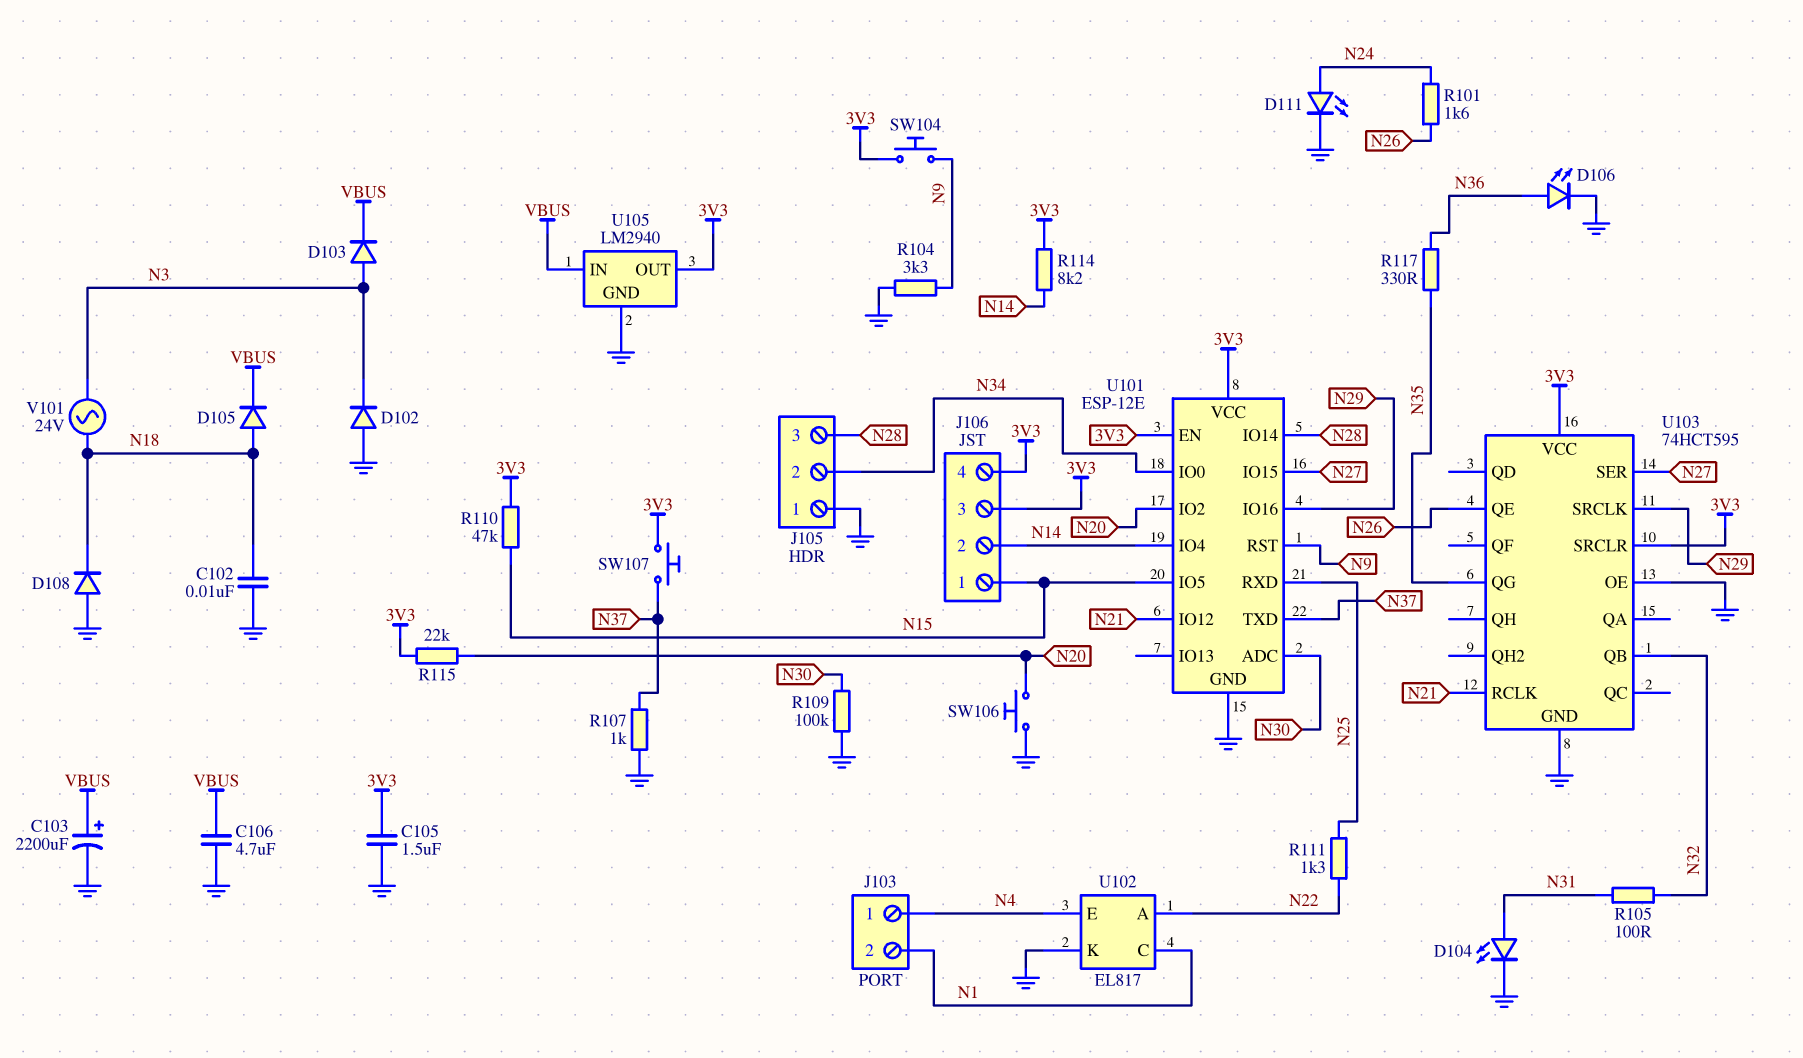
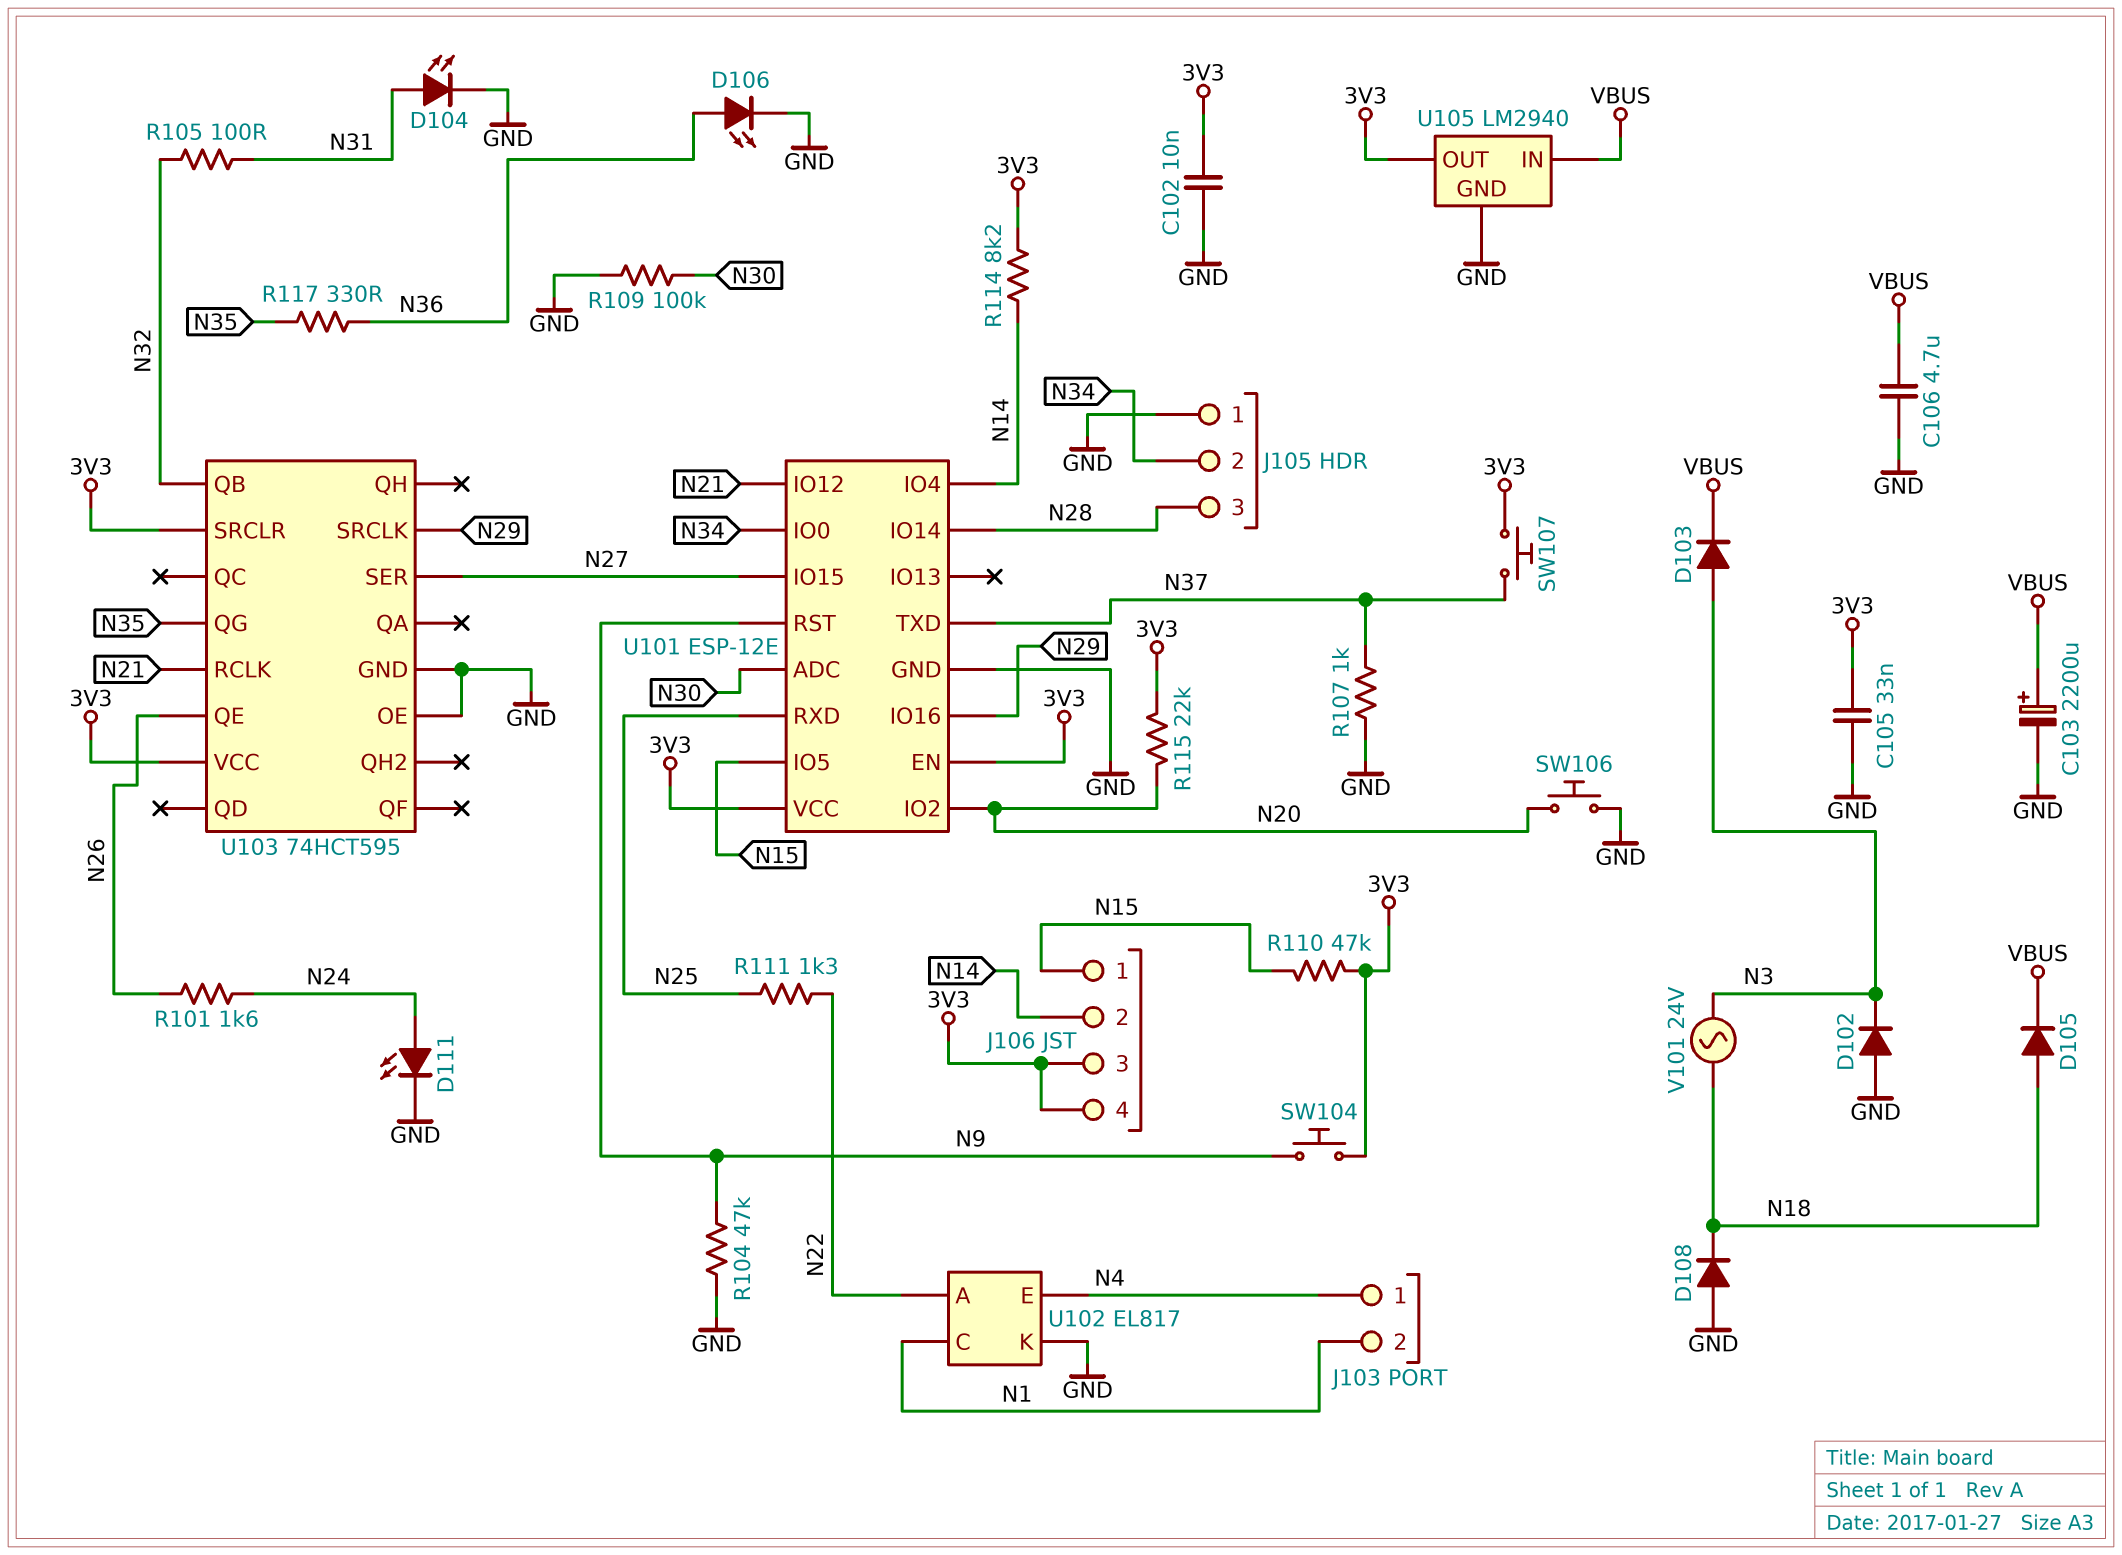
C102: 10nF (GND, N18) -> 10nF (3V3, GND)
C105: 1.5uF (3V3, GND) -> 33nF (3V3, GND)
R104: 3.3k (GND, N9) -> 47k (GND, N9)

